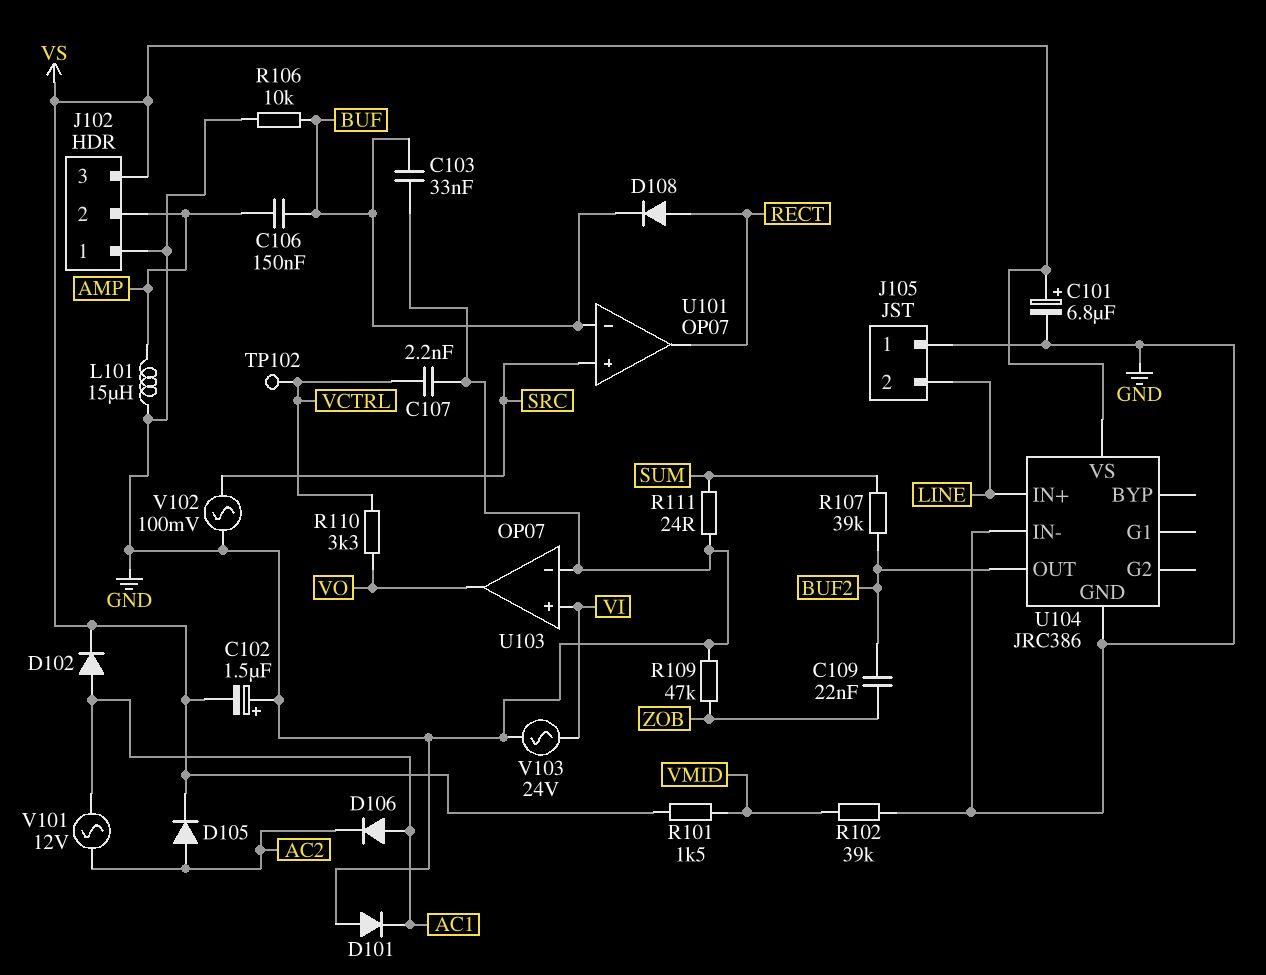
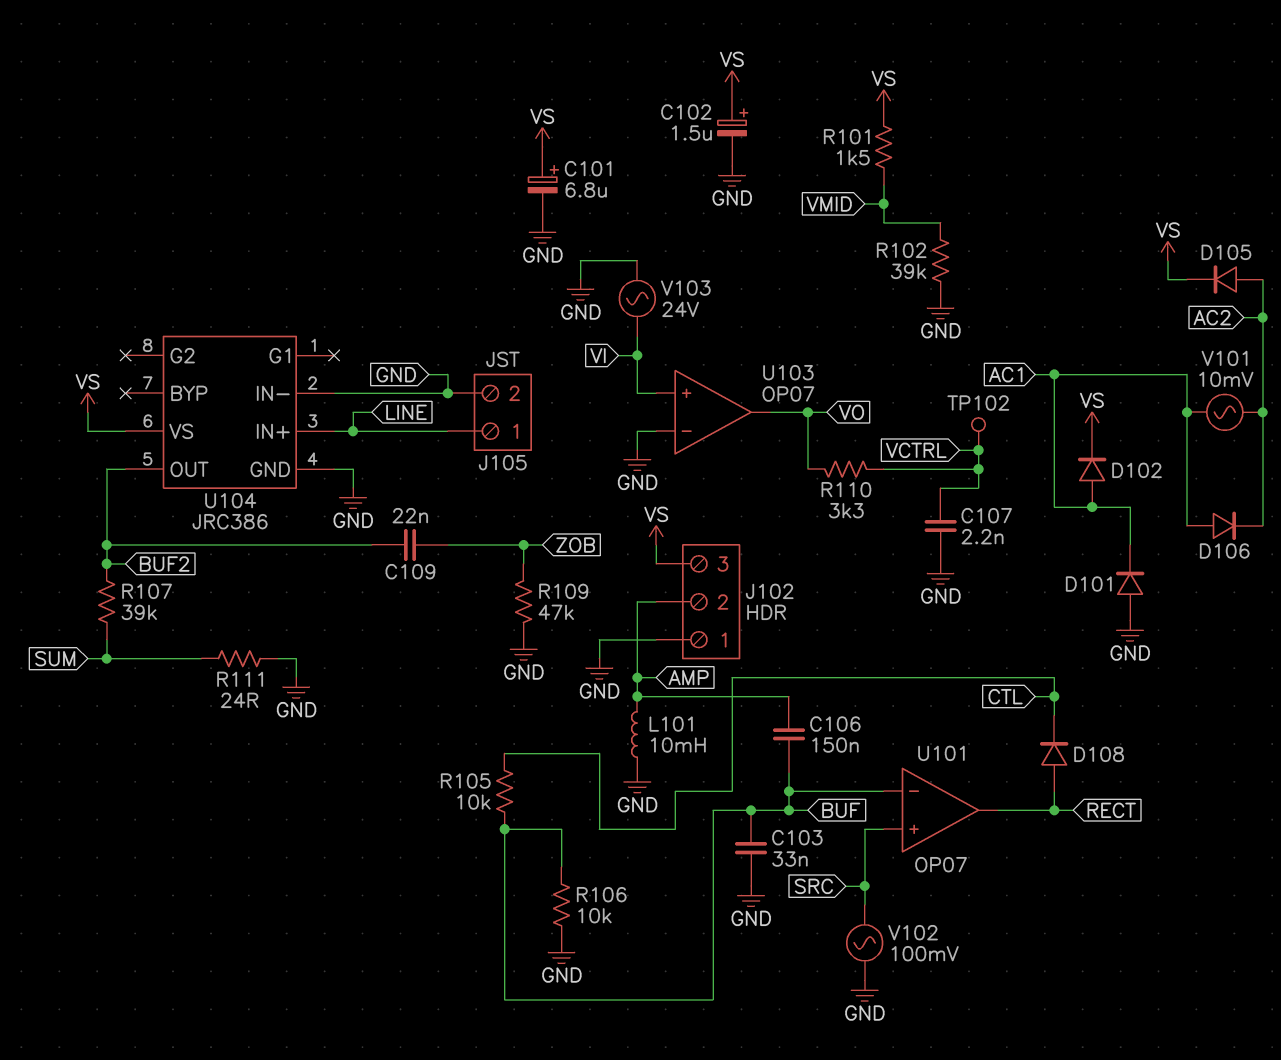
C102: 1.5uF (plus GND, minus VS) -> 1.5uF (plus VS, minus GND)
D108: diode (A RECT, K BUF) -> diode (A RECT, K CTL)
J105 pin 1: GND -> LINE
J105 pin 2: LINE -> GND
L101: 15uH (AMP, GND) -> 10mH (AMP, GND)
R105: none -> 10k (BUF, CTL)
V101: AC 12V (AC1, AC2) -> AC 10mV (AC1, AC2)

